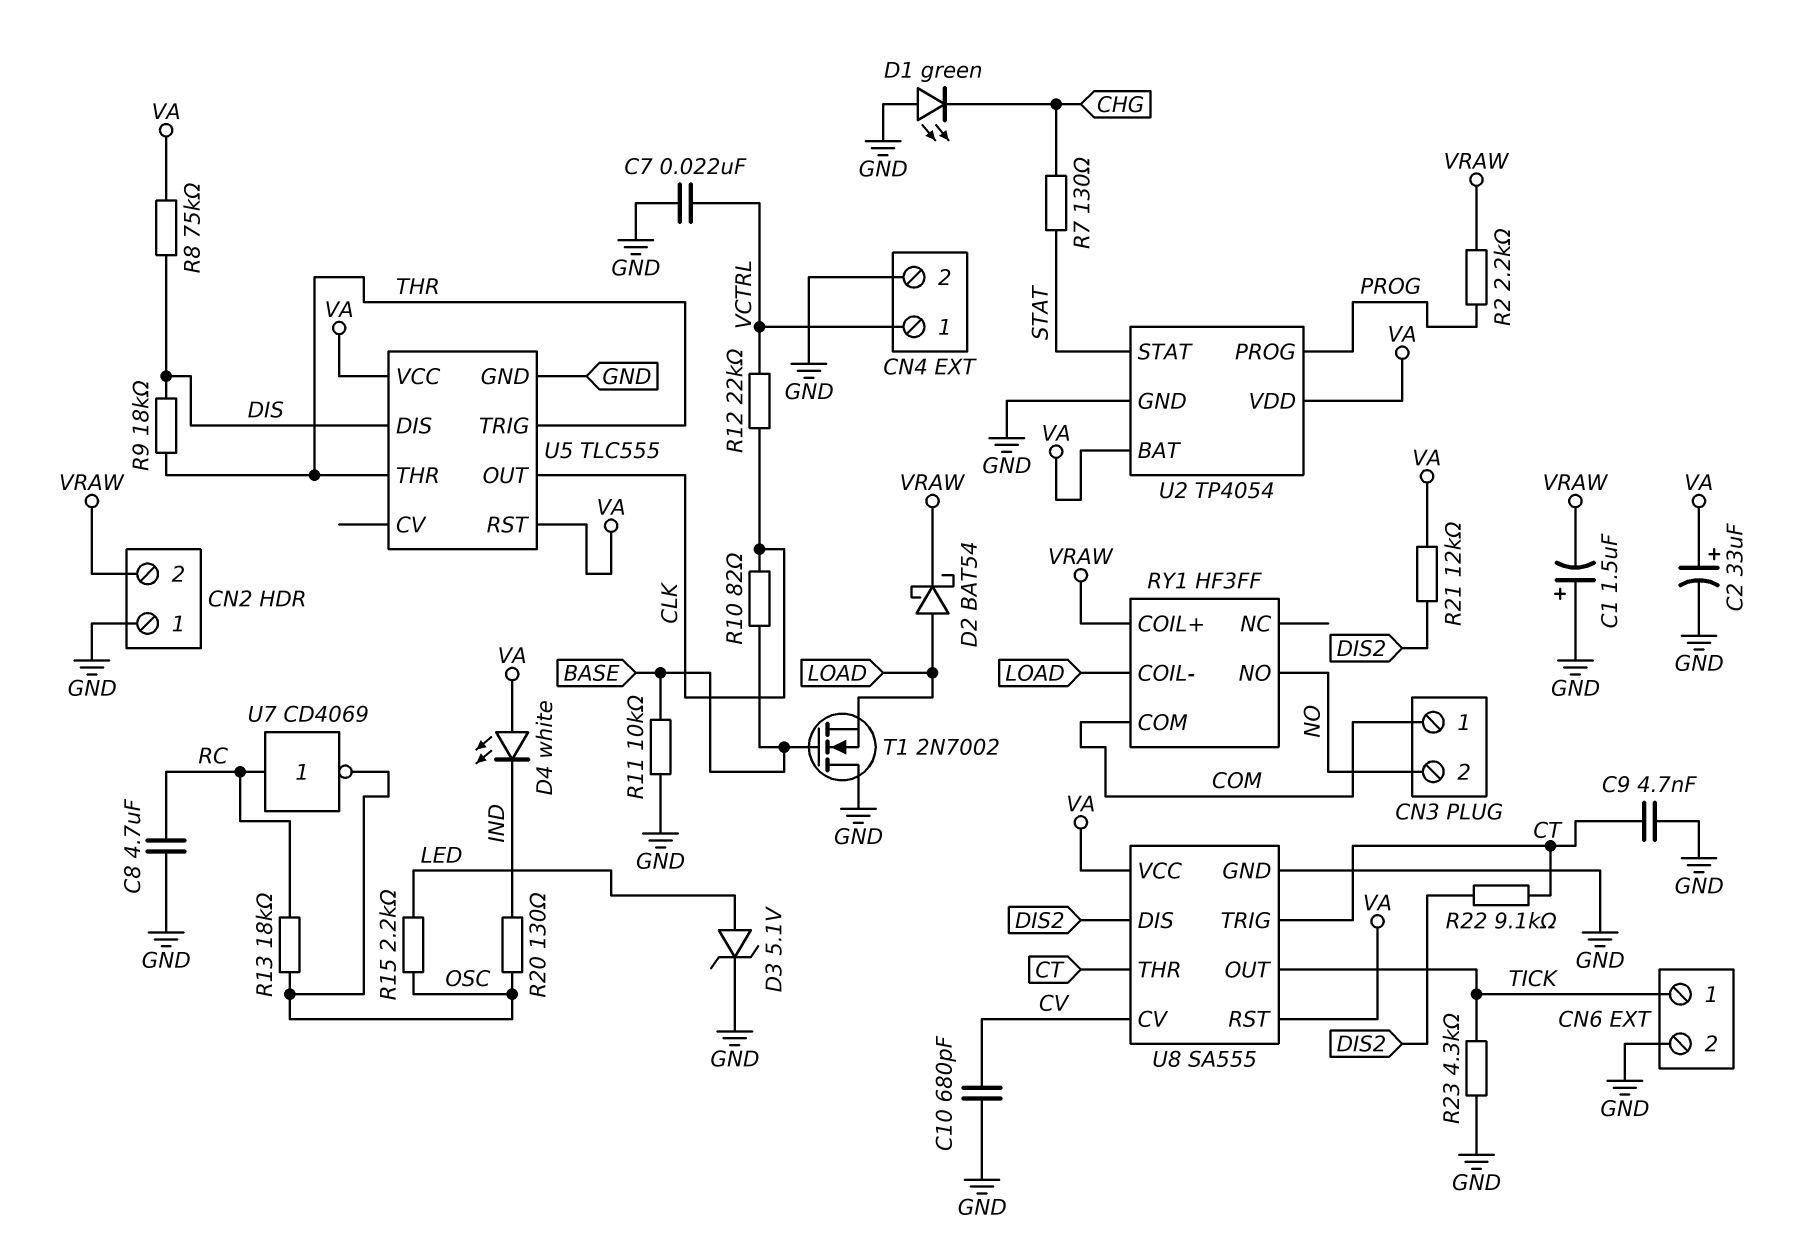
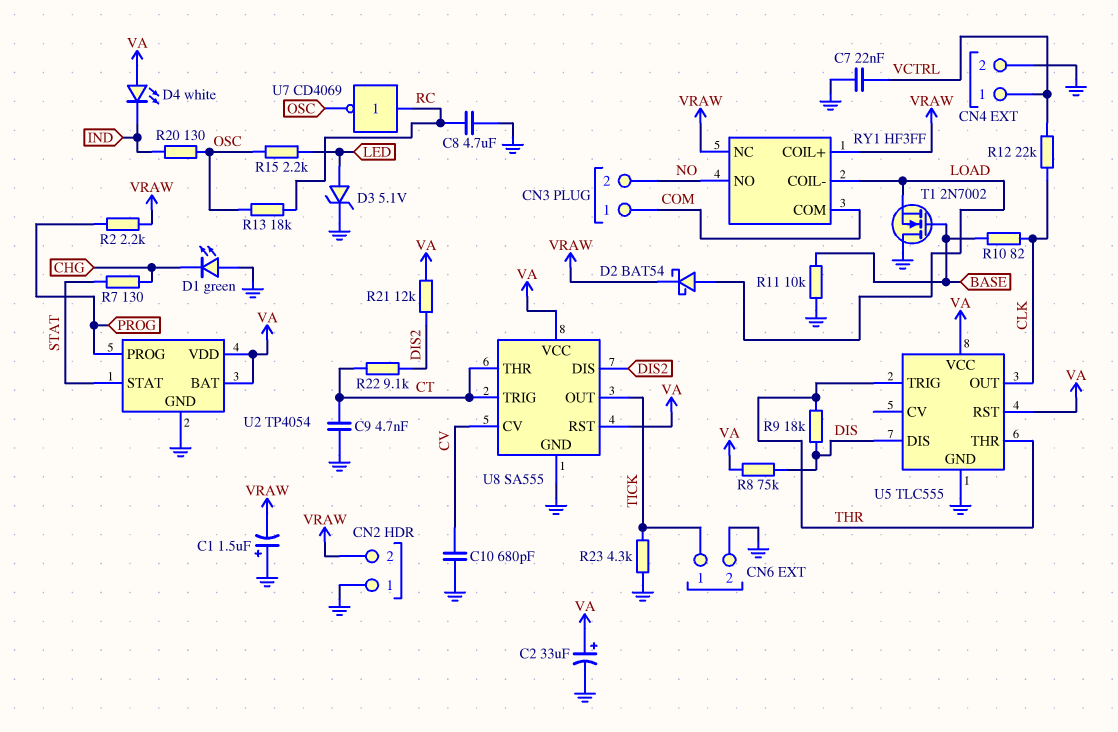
RY1 pin NC: none -> VRAW

